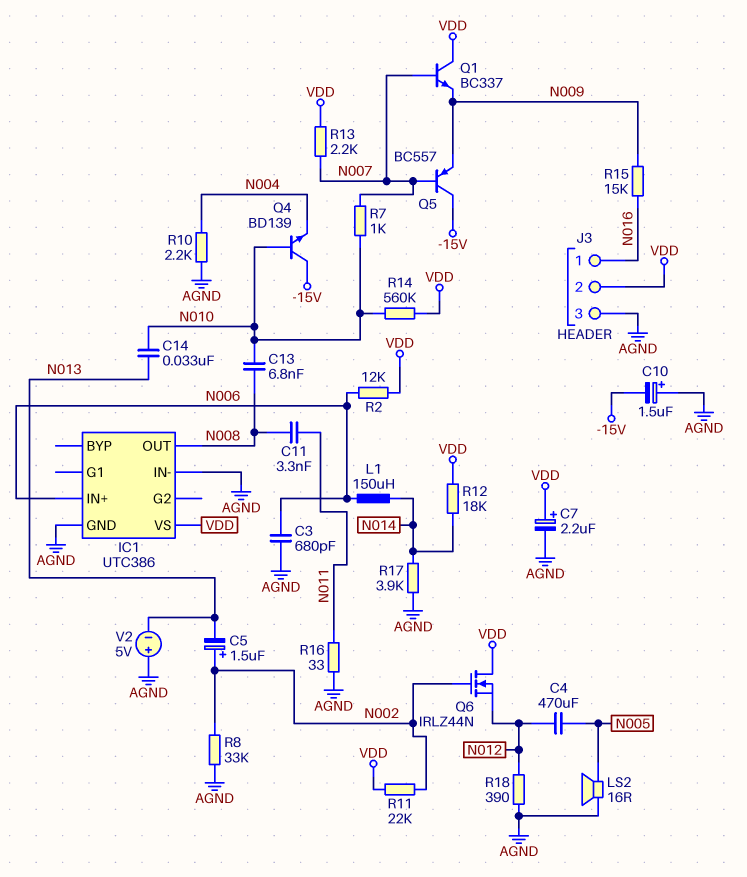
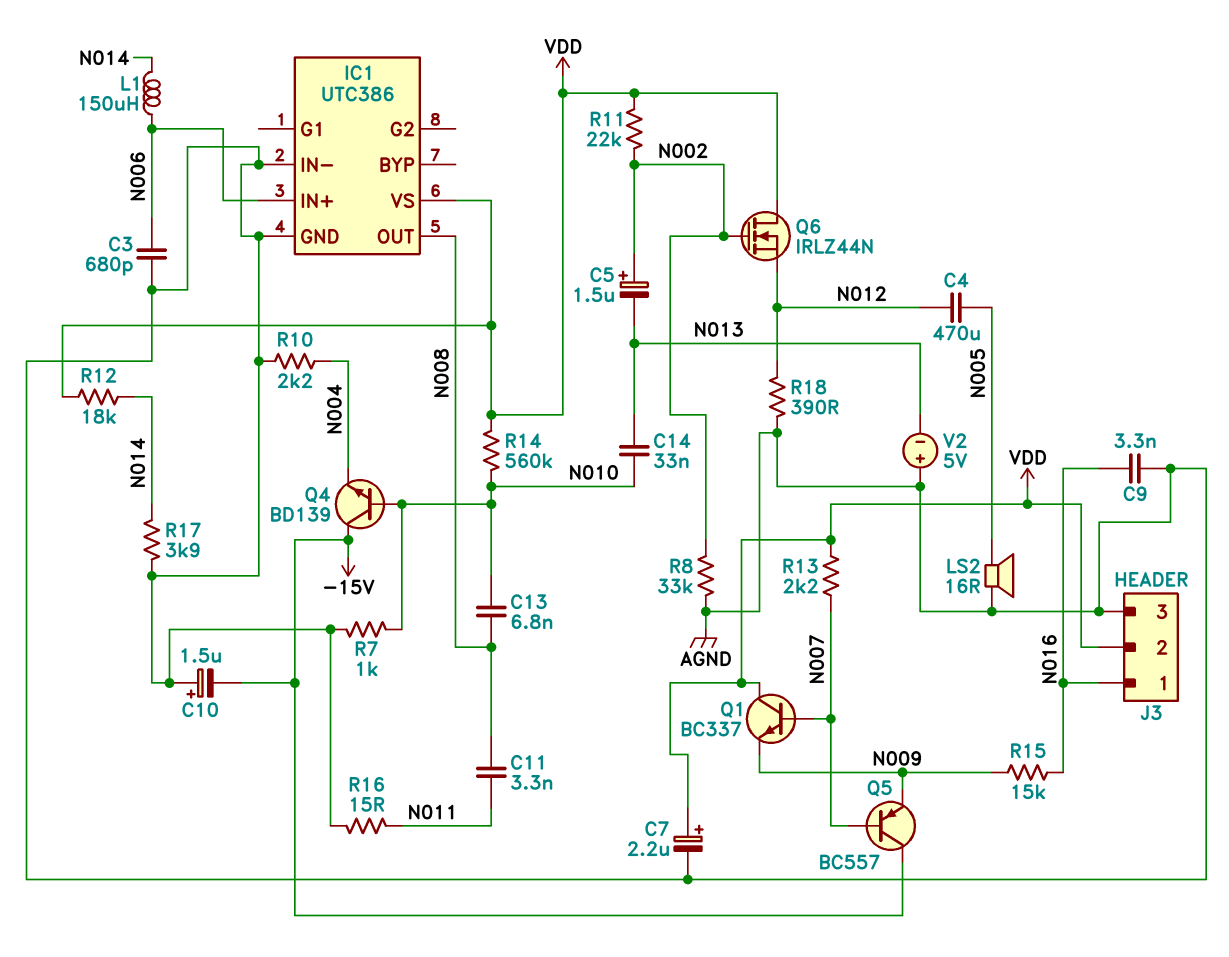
C9: none -> 3.3nF (AGND, N016)
R2: 12k (N006, VDD) -> none
R7: 1k (N007, N010) -> 1k (AGND, N010)
R16: 33 (AGND, N011) -> 15 (AGND, N011)

